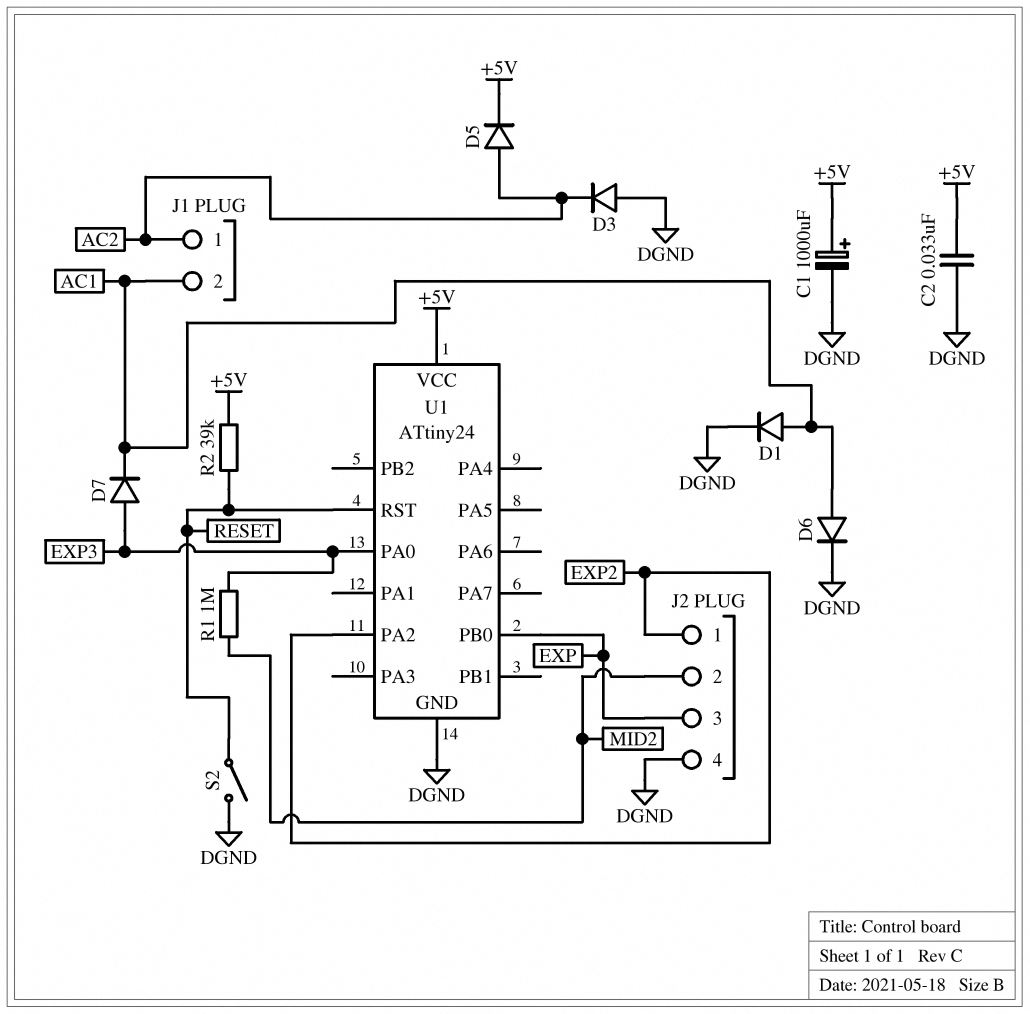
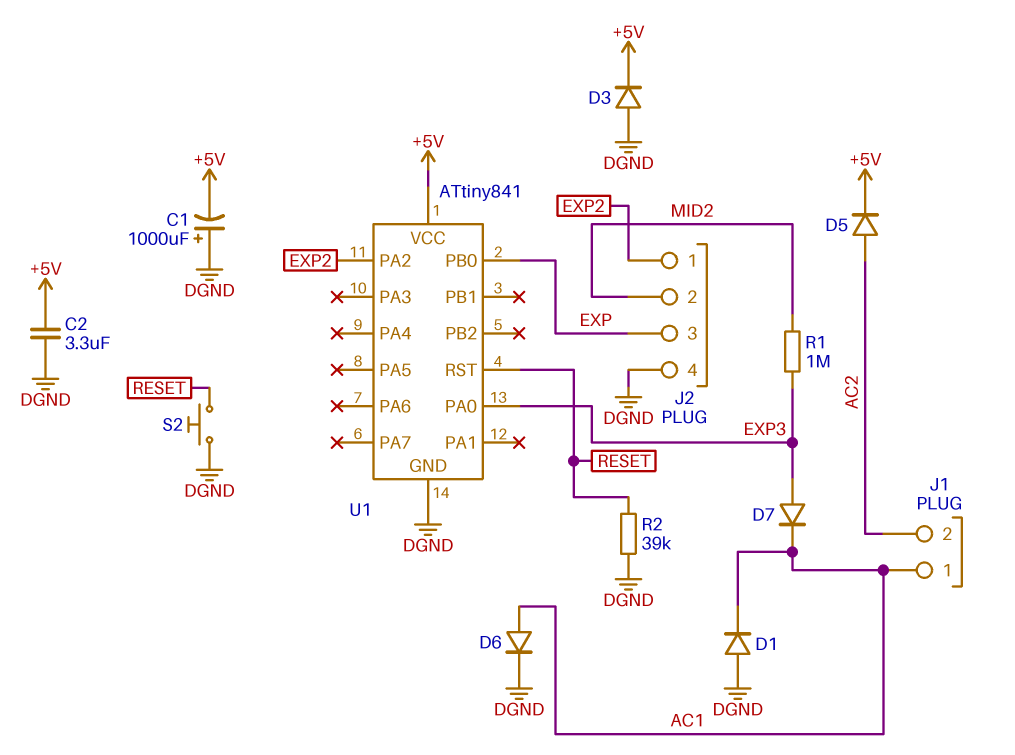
C1: 1000uF (plus +5V, minus DGND) -> 1000uF (plus DGND, minus +5V)
C2: 33nF (+5V, DGND) -> 3.3uF (+5V, DGND)
D1: diode (A AC1, K DGND) -> diode (A DGND, K AC1)
D3: diode (A DGND, K AC2) -> diode (A DGND, K +5V)
J1 pin 1: AC2 -> AC1
J1 pin 2: AC1 -> AC2
R2: 39k (+5V, RESET) -> 39k (DGND, RESET)
S2: switch (DGND, RESET) -> button (DGND, RESET)
U1: ATtiny24 -> ATtiny841

